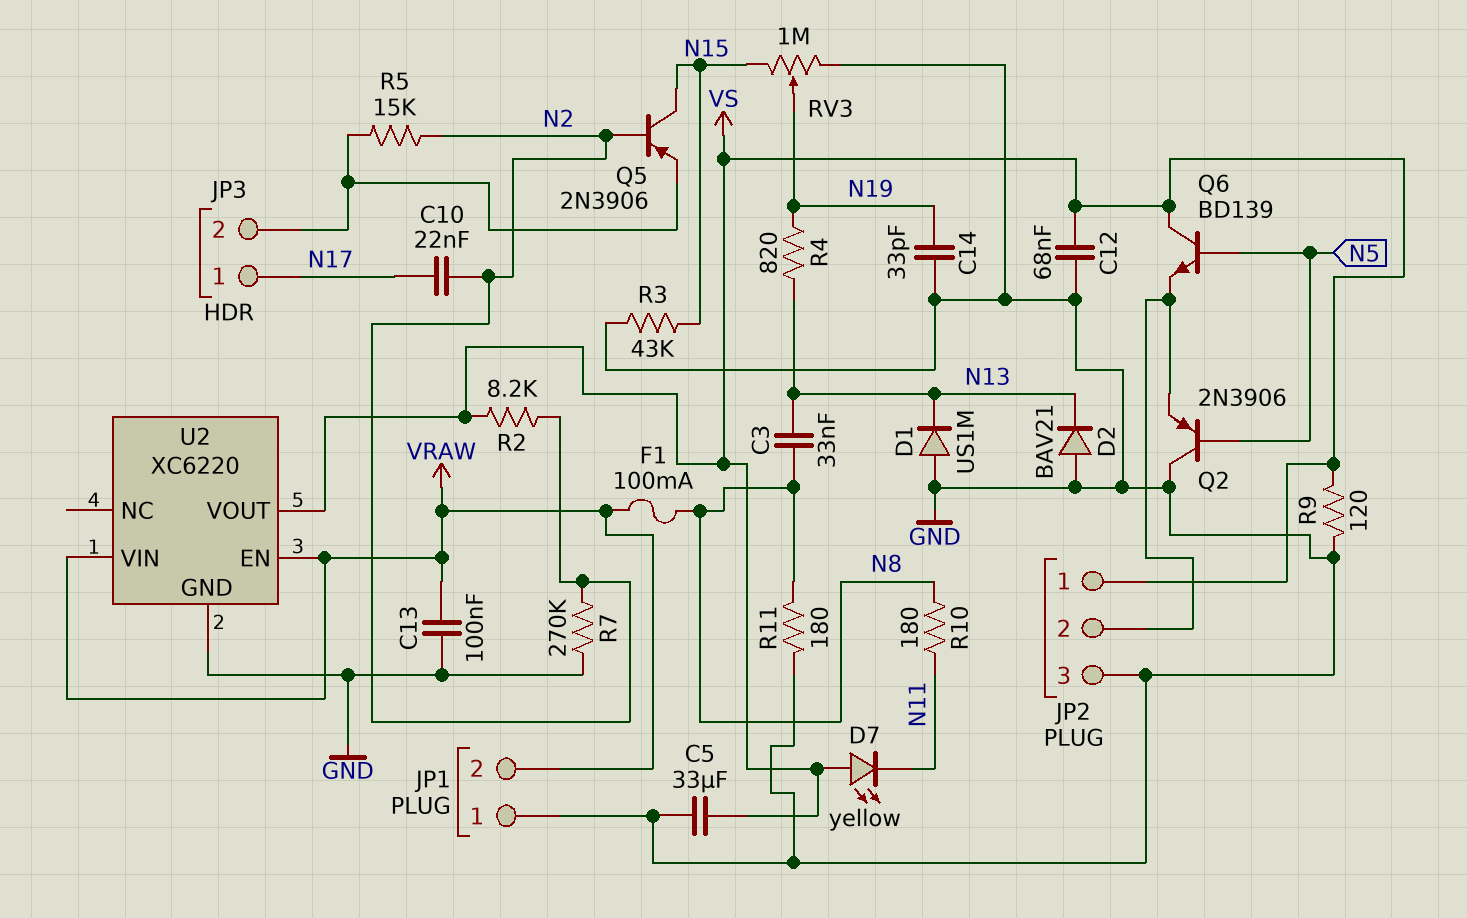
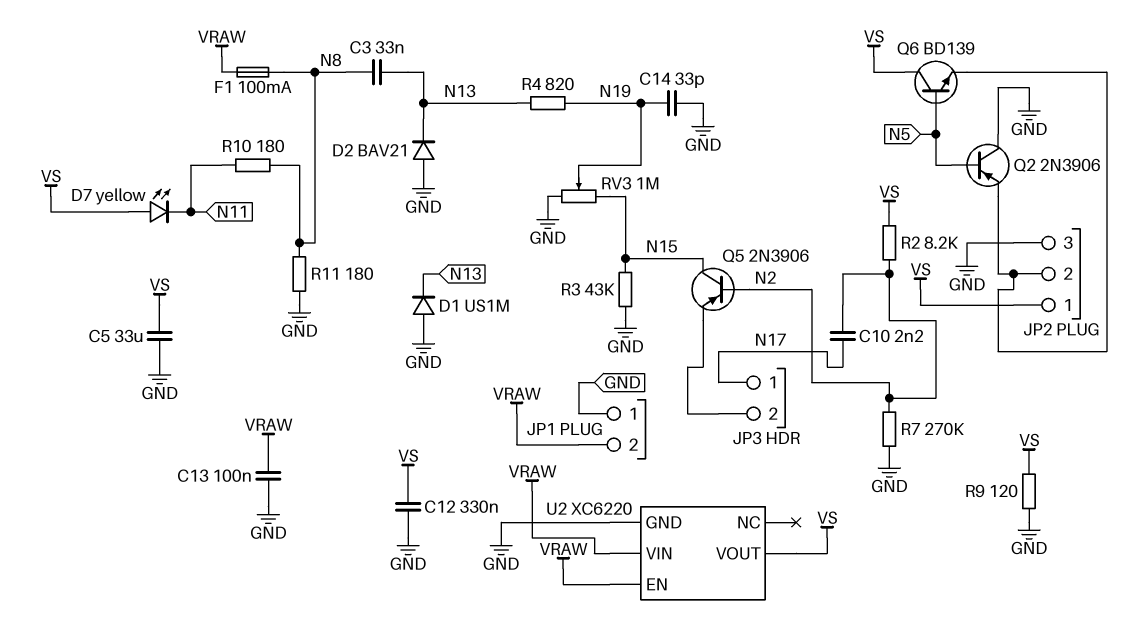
C10: 22nF (N2, N17) -> 2.2nF (N2, N17)
C12: 68nF (GND, VS) -> 330nF (GND, VS)
R5: 15k (JP3/2, N2) -> none

